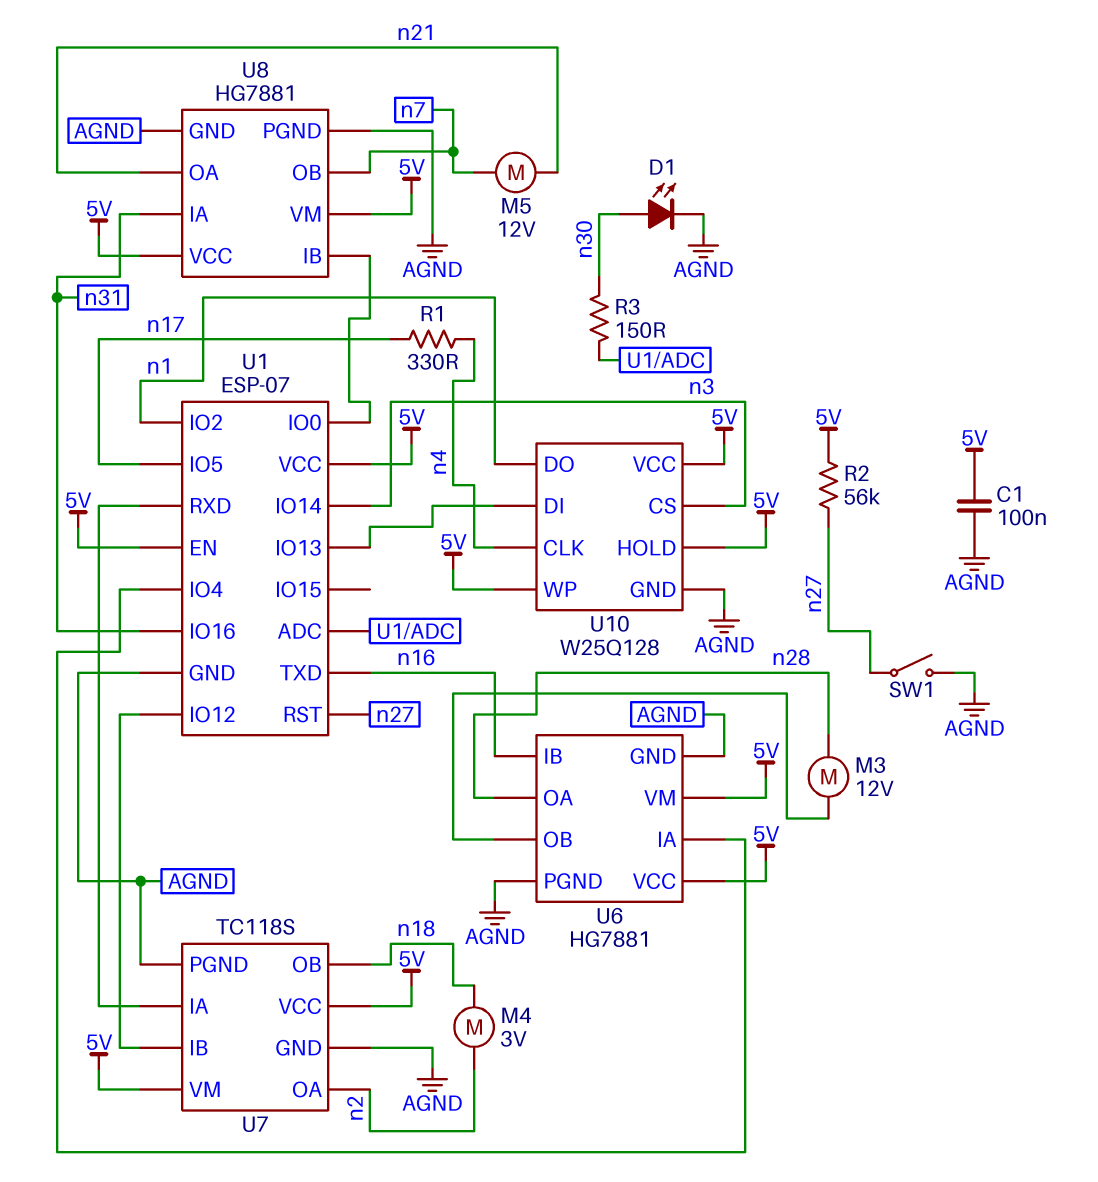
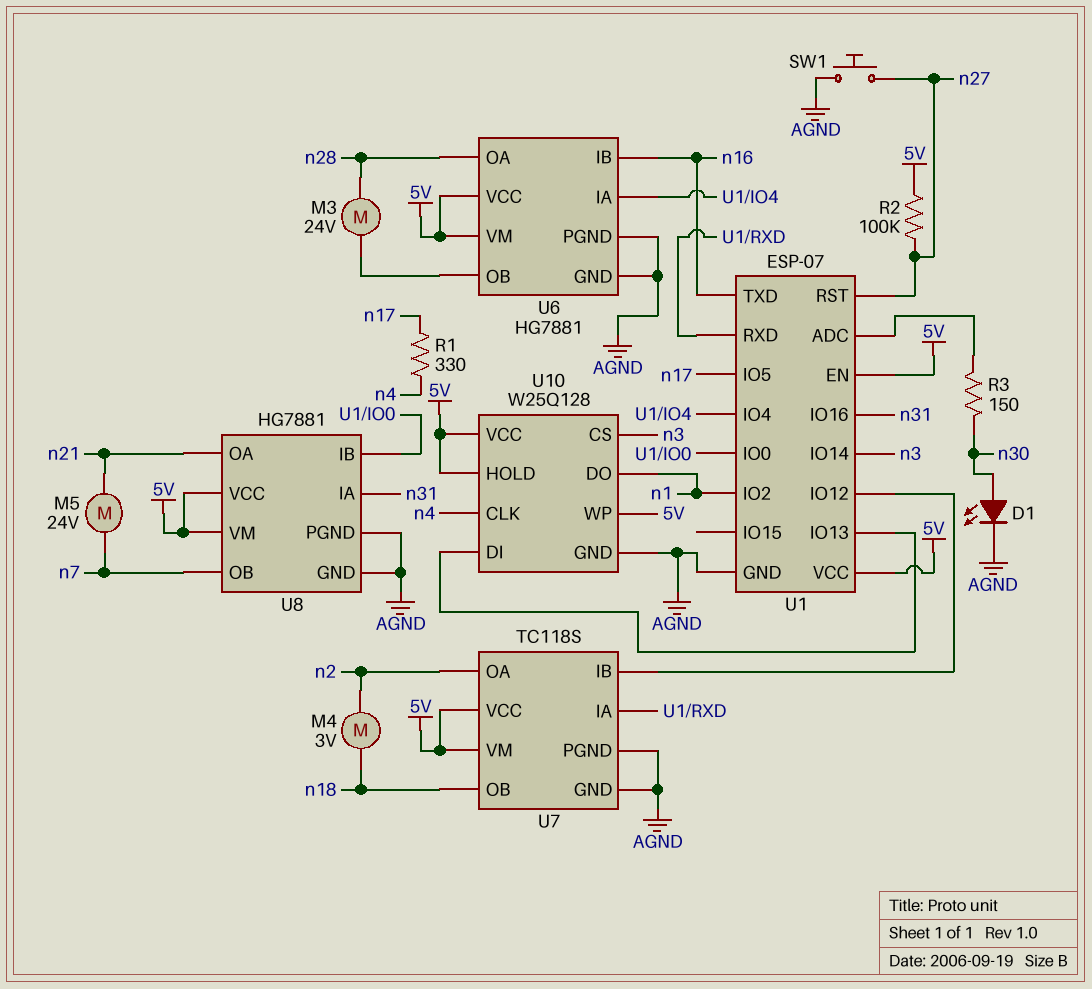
C1: 100nF (5V, AGND) -> none
M3: motor 12V (U6/OB, n28) -> motor 24V (U6/OB, n28)
M5: motor 12V (n7, n21) -> motor 24V (n7, n21)
R2: 56k (5V, n27) -> 100k (5V, n27)
SW1: switch (AGND, n27) -> button (AGND, n27)

